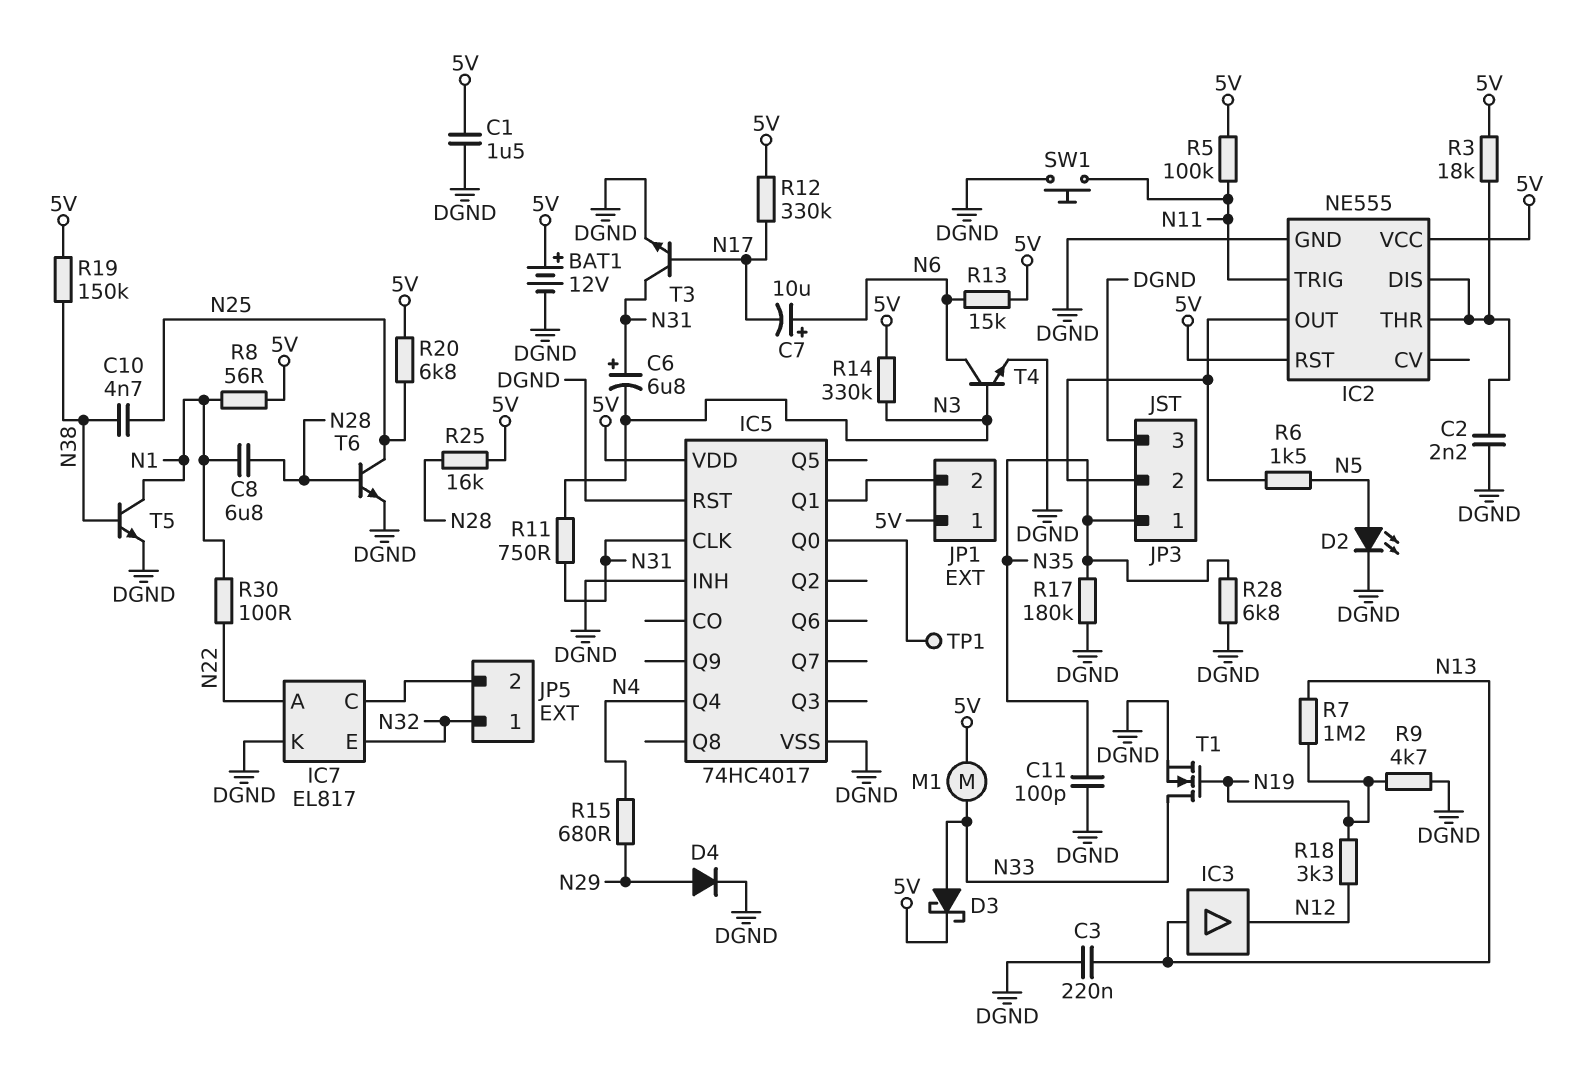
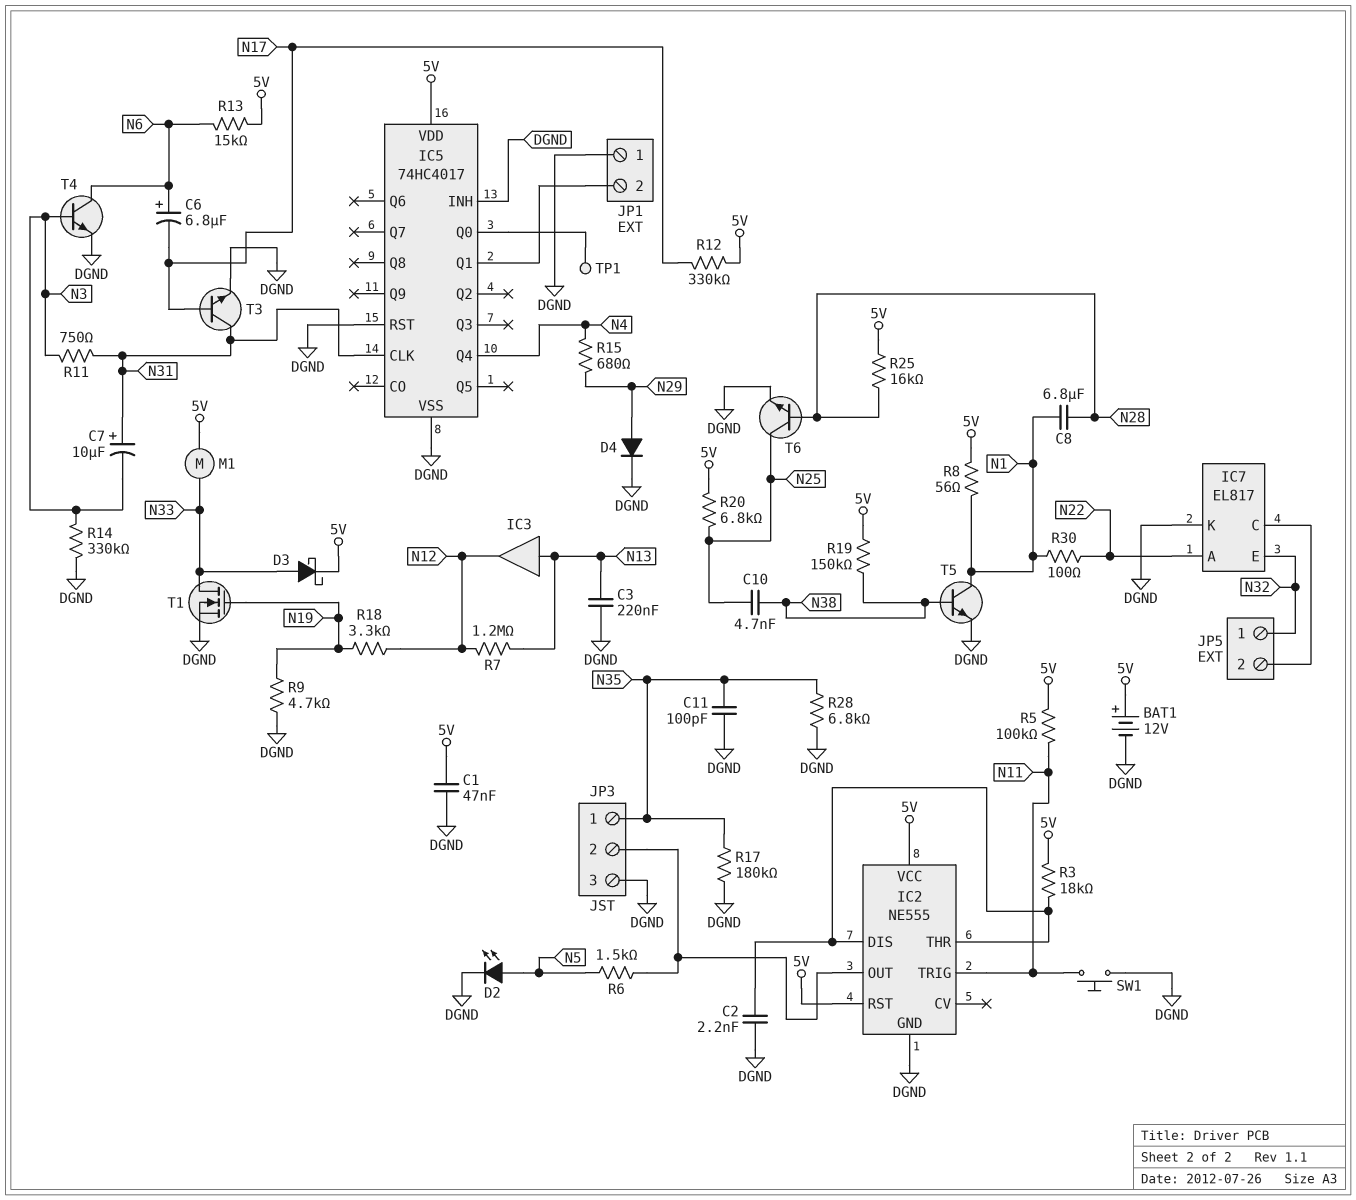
C1: 1.5uF (5V, DGND) -> 47nF (5V, DGND)
C6: 6.8uF (plus N31, minus N3) -> 6.8uF (plus N6, minus N17)
C7: 10uF (plus N6, minus N17) -> 10uF (plus N31, minus N3)
JP1 pin 1: 5V -> DGND
R7: 1.2M (N13, N19) -> 1.2M (N12, N13)
R14: 330k (5V, N3) -> 330k (DGND, N3)

